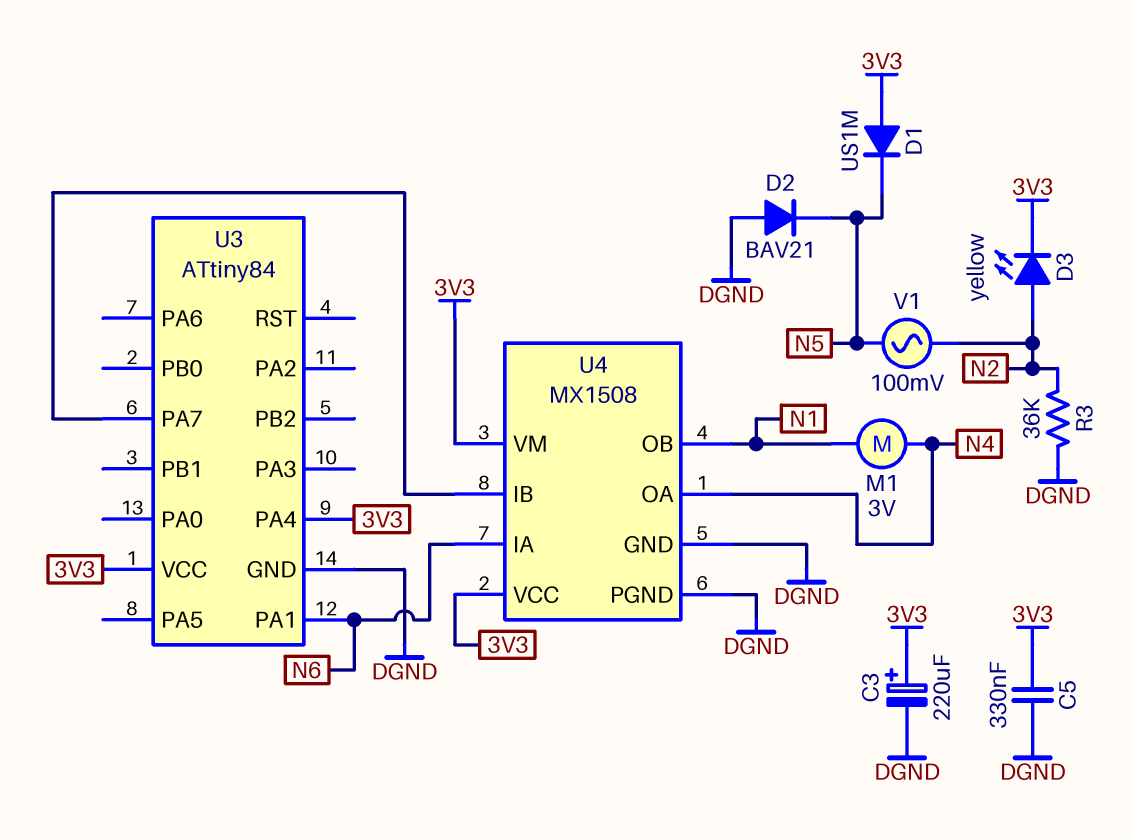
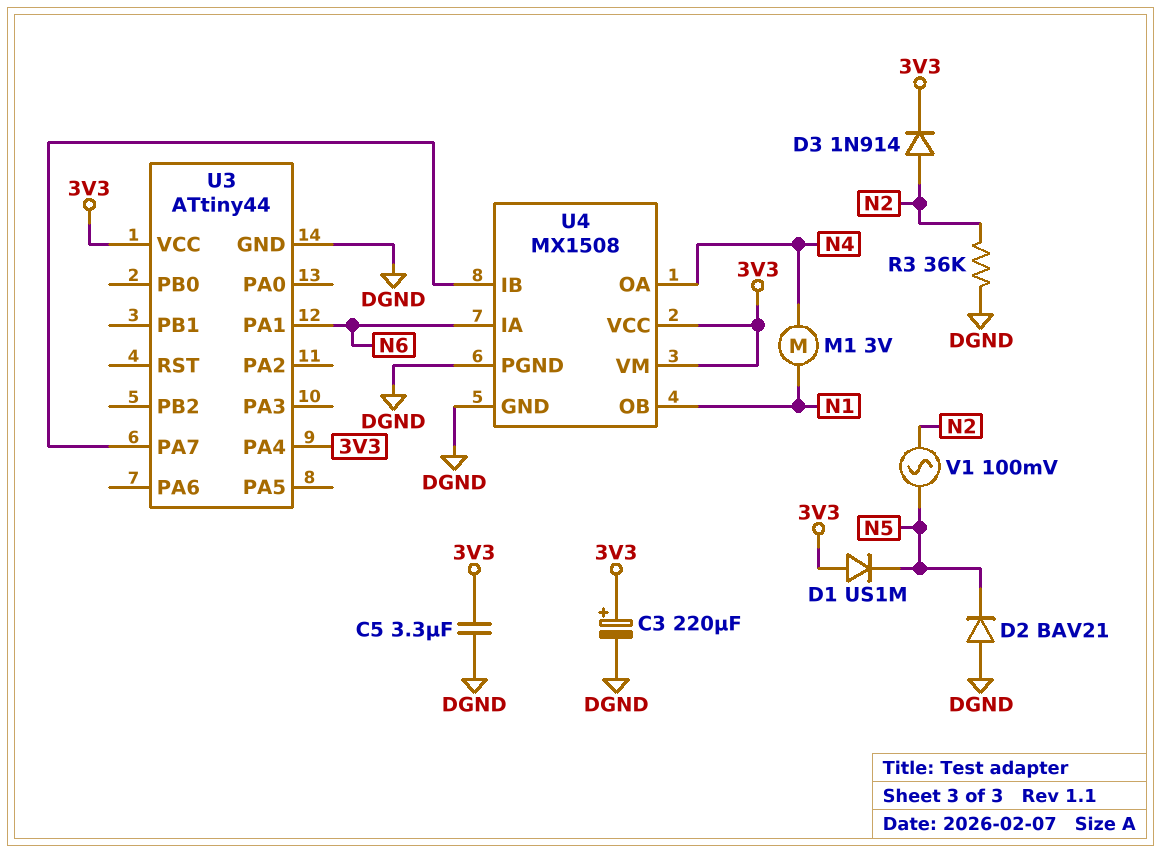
C5: 330nF (3V3, DGND) -> 3.3uF (3V3, DGND)
D3: LED yellow (A N2, K 3V3) -> diode 1N914 (A N2, K 3V3)
U3: ATtiny84 -> ATtiny44

